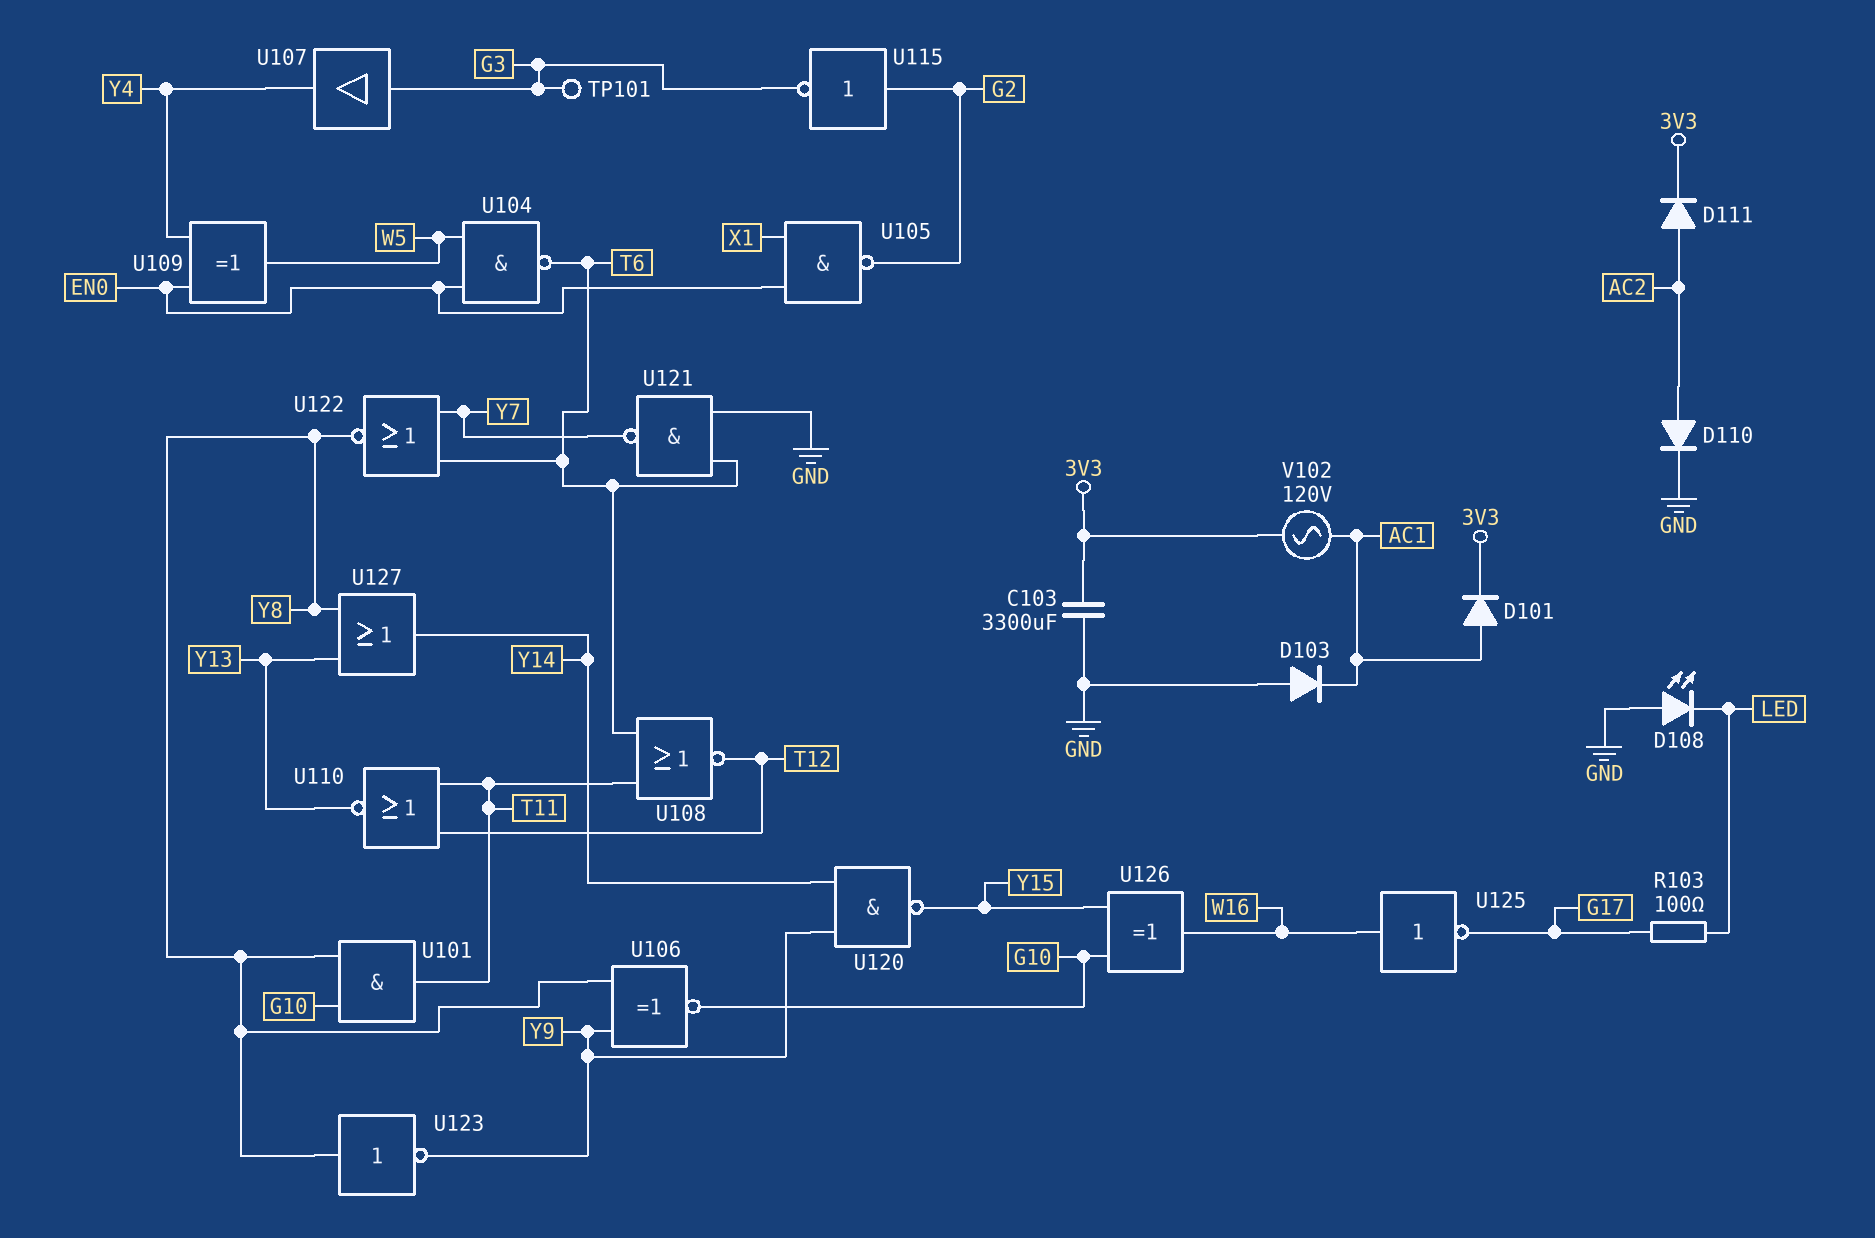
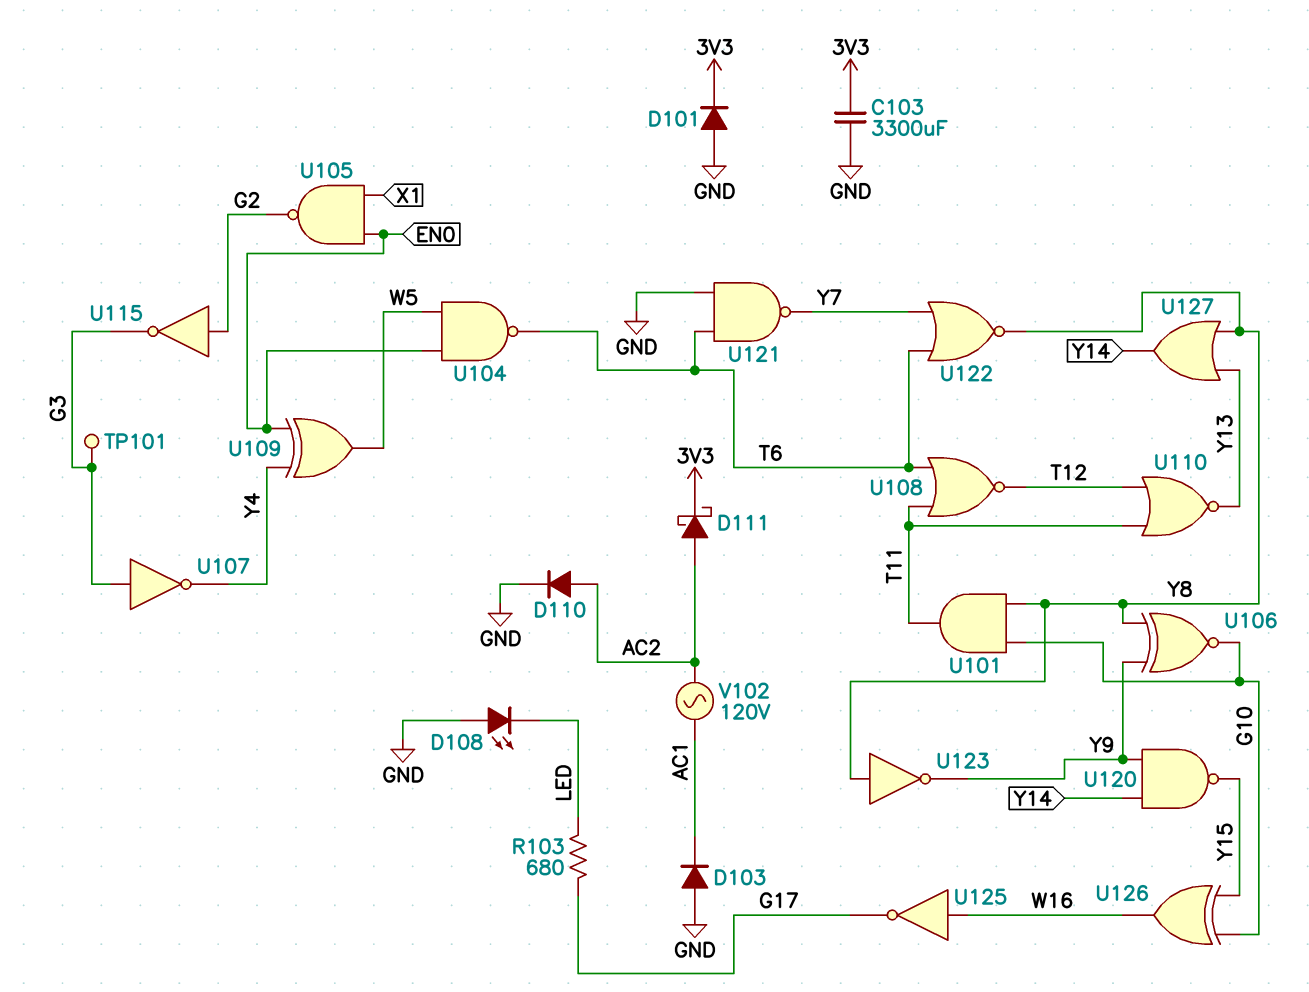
D101: diode (A AC1, K 3V3) -> diode (A GND, K 3V3)
D111: diode (A AC2, K 3V3) -> schottky (A AC2, K 3V3)
R103: 100 (G17, LED) -> 680 (G17, LED)
U107: buffer (in G3, out Y4) -> NOT (in G3, out Y4)
V102: AC 120V (3V3, AC1) -> AC 120V (AC1, AC2)

